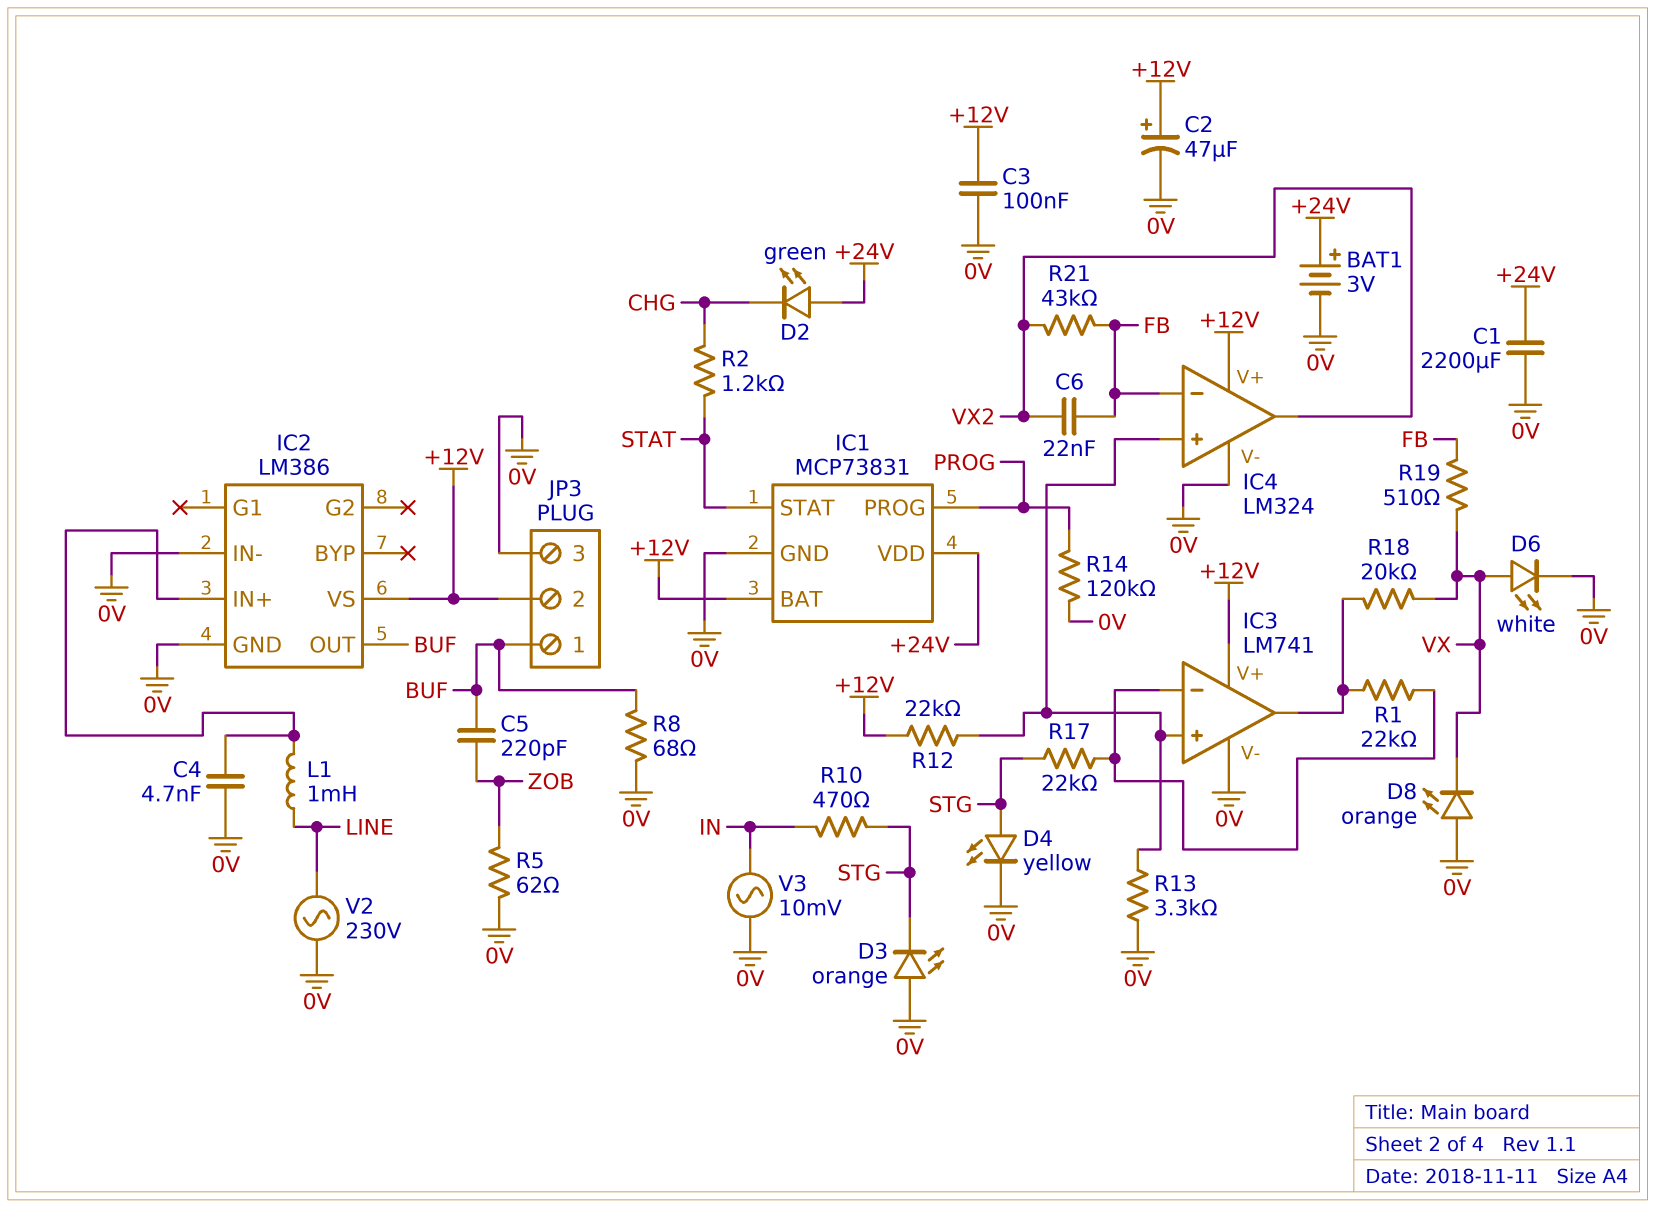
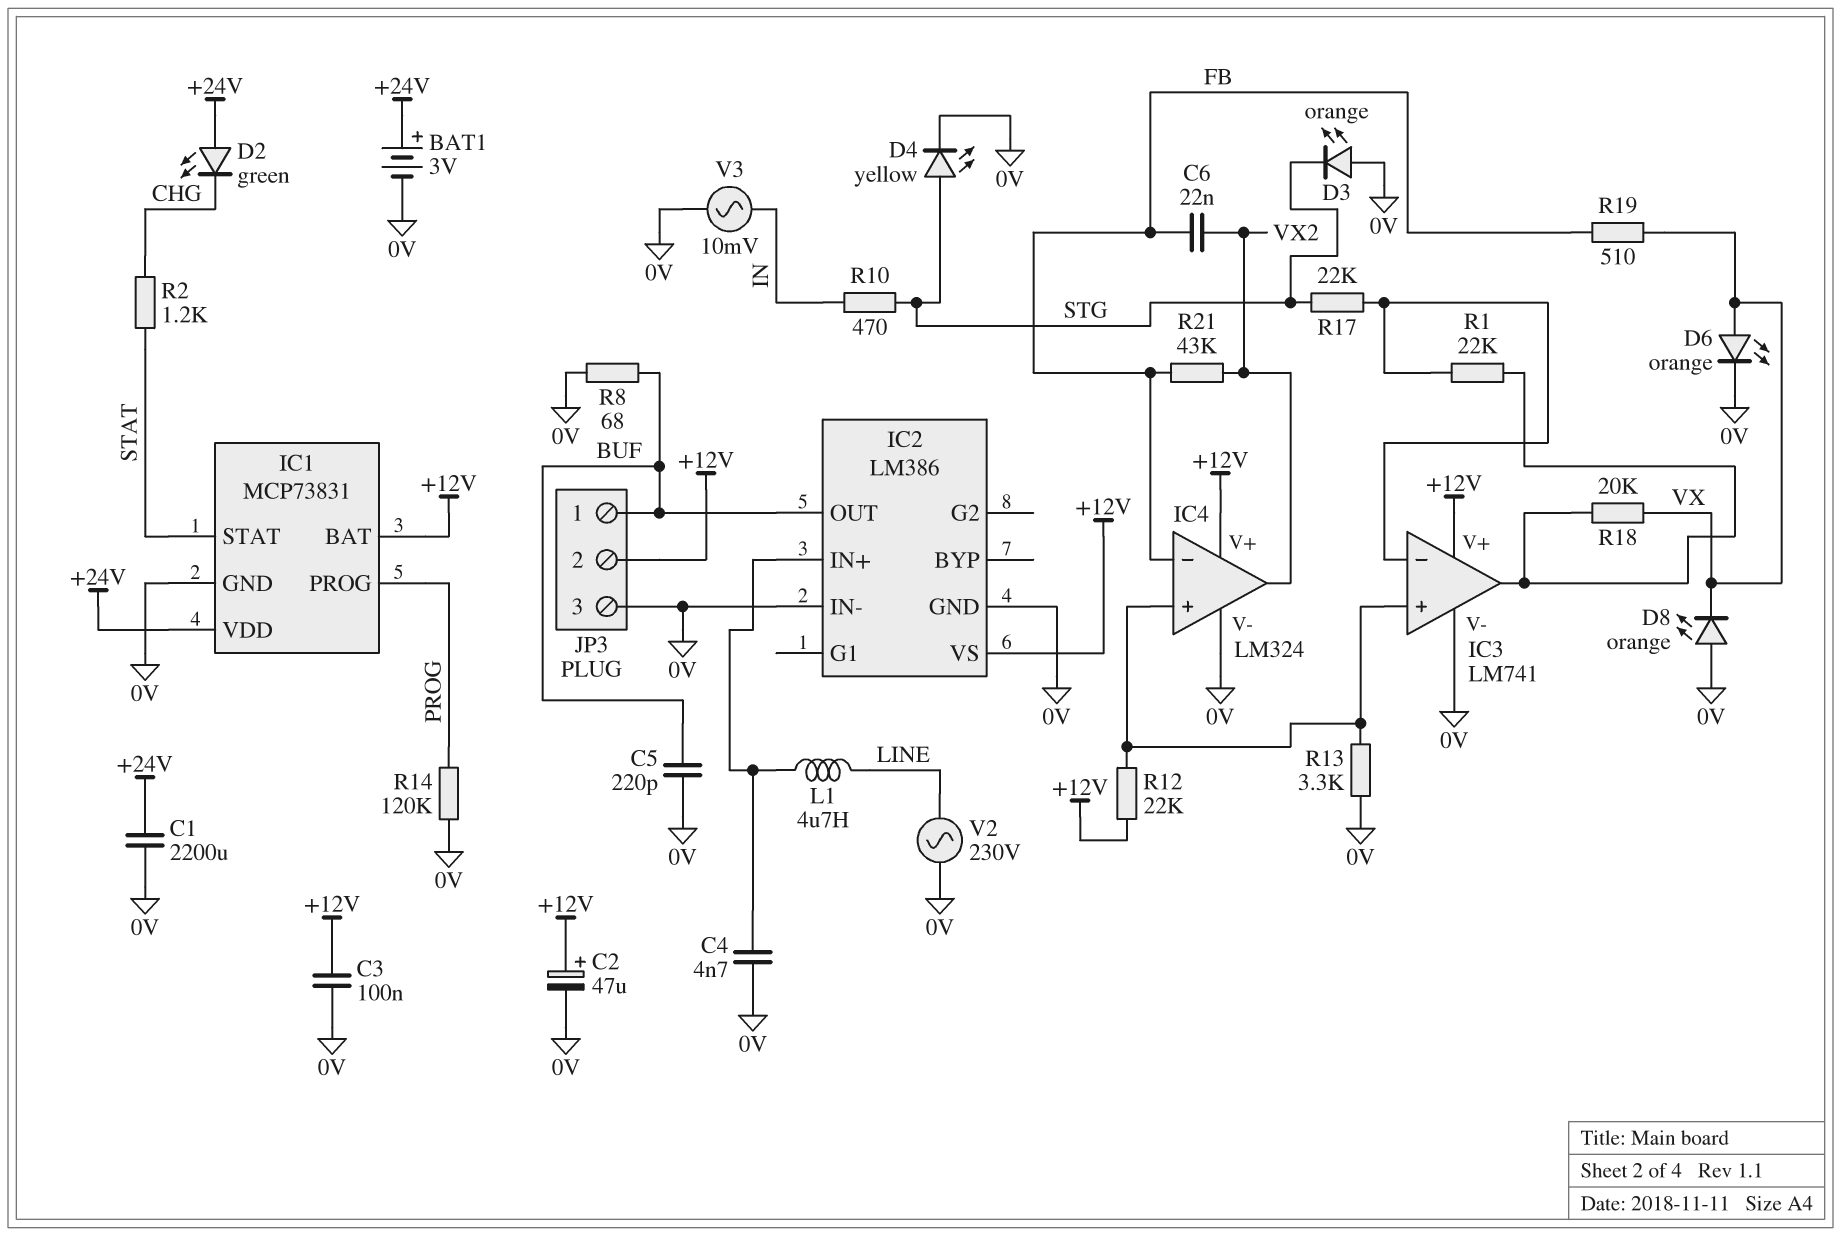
C5: 220pF (BUF, ZOB) -> 220pF (0V, BUF)
D6: LED white (A VX, K 0V) -> LED orange (A VX, K 0V)
L1: 1mH (IC2/IN+, LINE) -> 4.7uH (IC2/IN+, LINE)
R5: 62 (0V, ZOB) -> none

